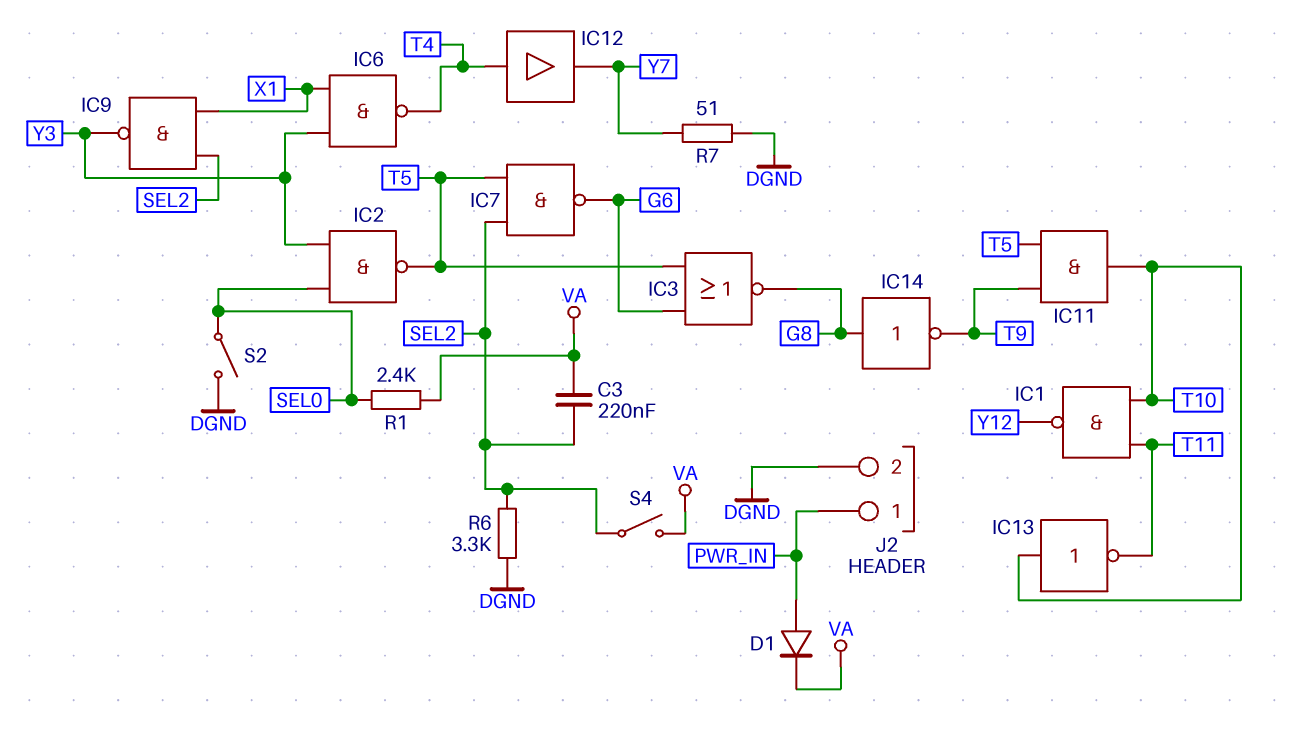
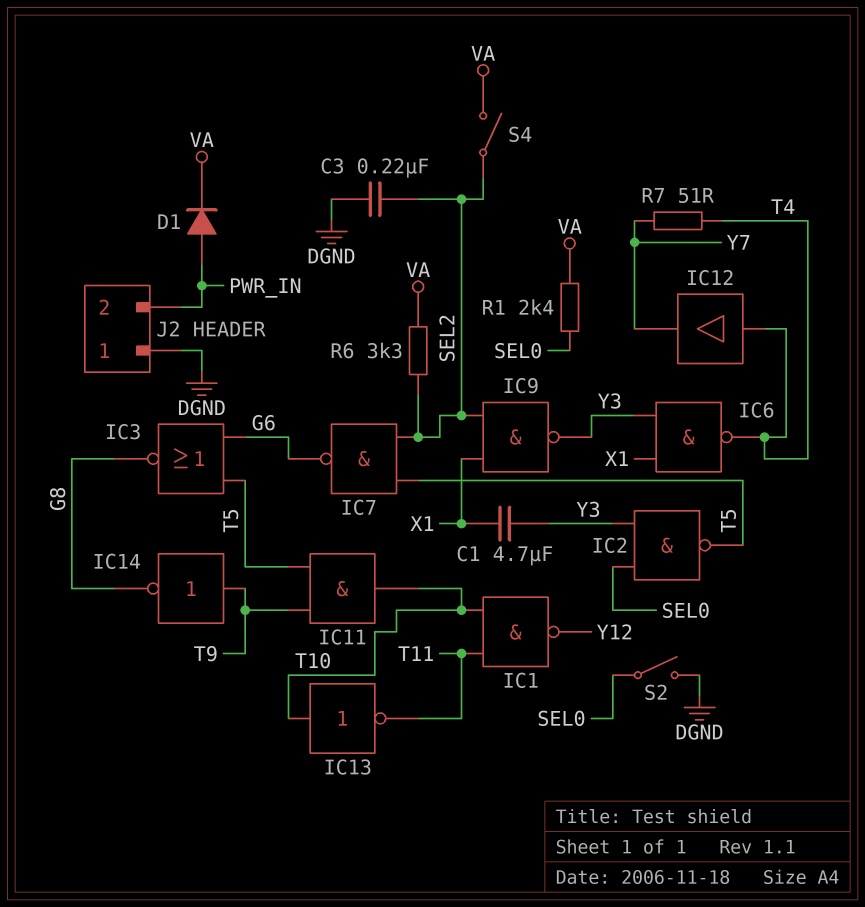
C1: none -> 4.7uF (X1, Y3)
C3: 220nF (SEL2, VA) -> 220nF (DGND, SEL2)
IC14: NOT (in G8, out T9) -> NOT (in T9, out G8)
J2 pin 1: PWR_IN -> DGND
J2 pin 2: DGND -> PWR_IN
R6: 3.3k (DGND, SEL2) -> 3.3k (SEL2, VA)
R7: 51 (DGND, Y7) -> 51 (T4, Y7)

